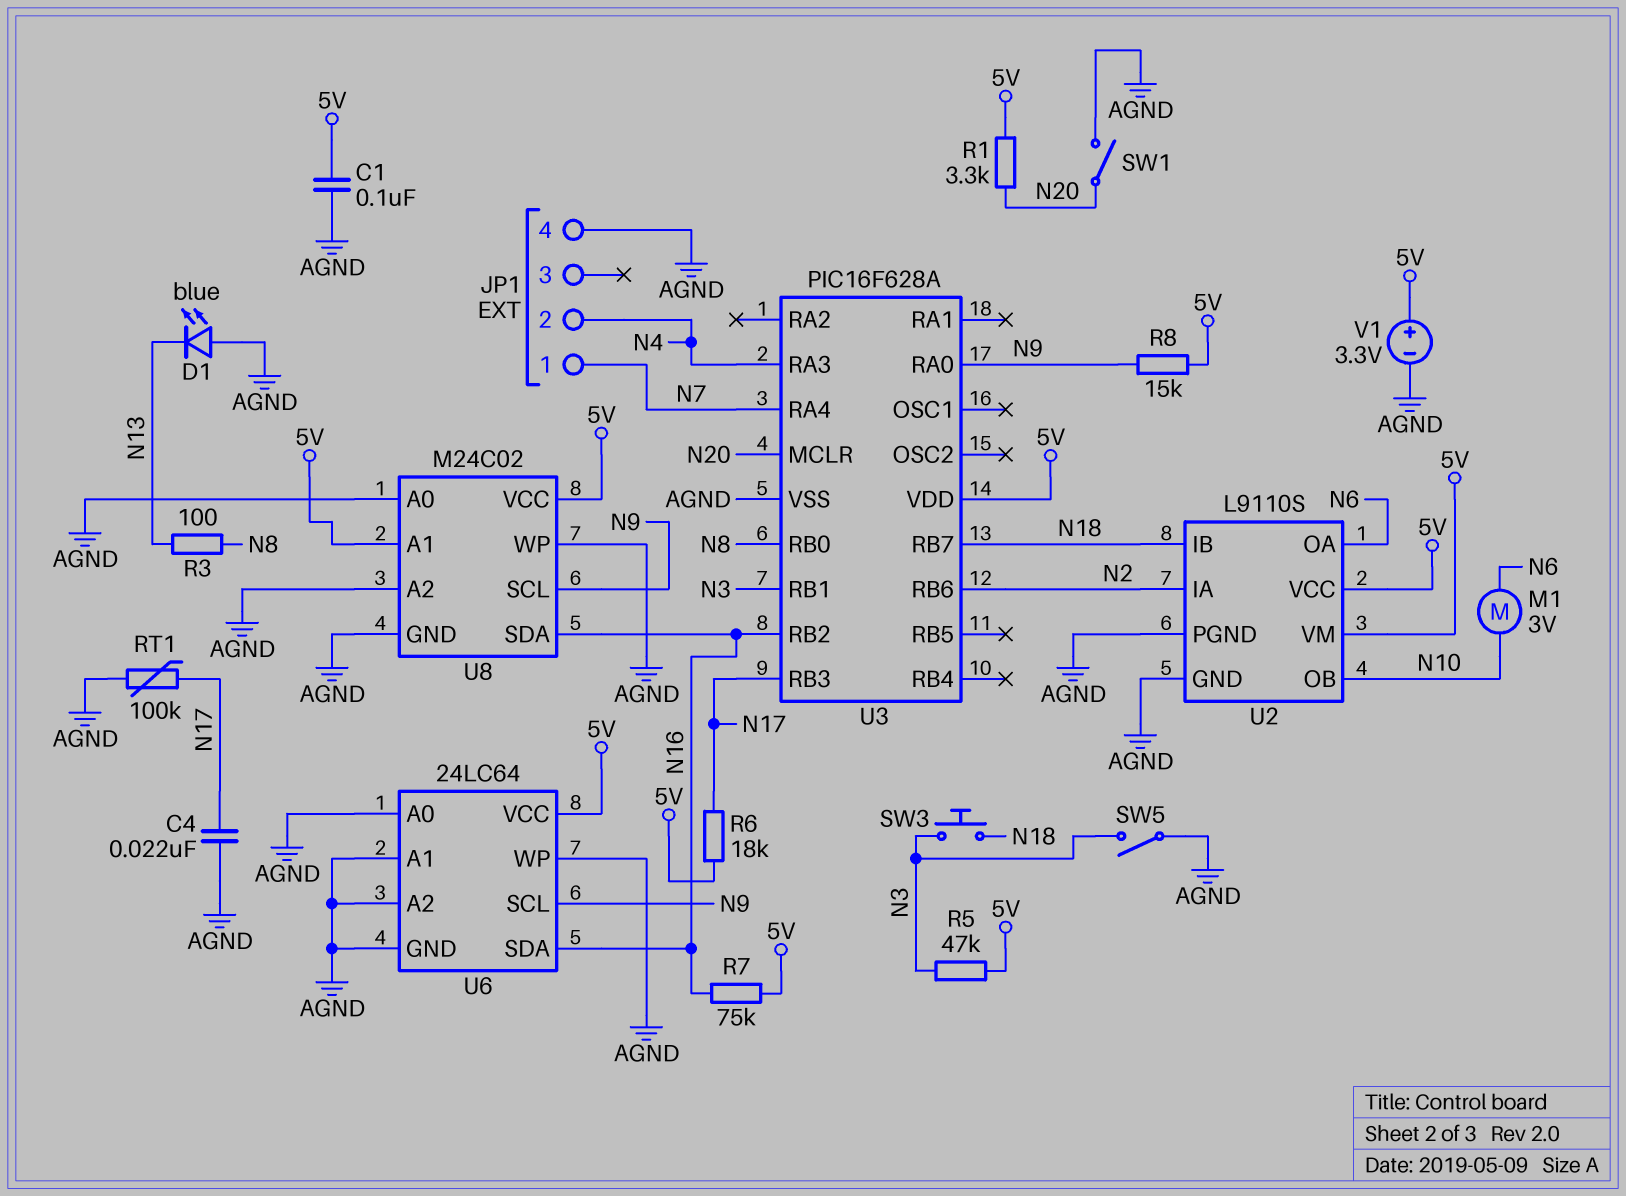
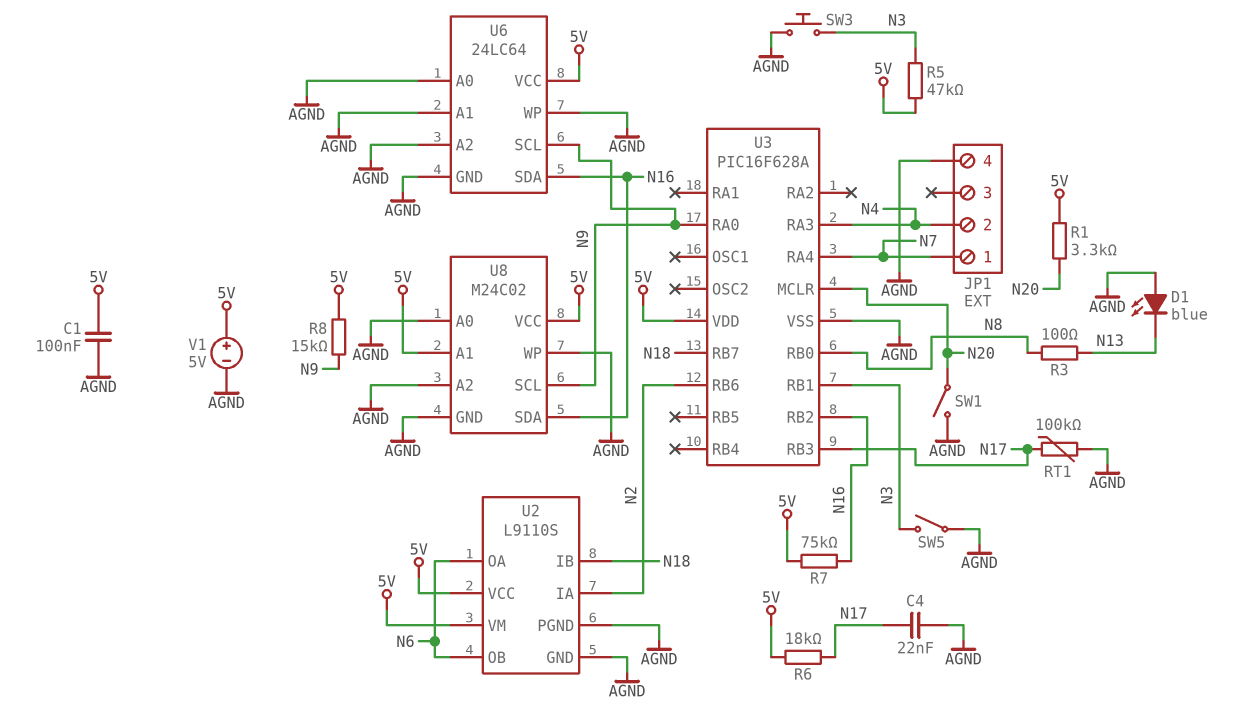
M1: motor 3V (N6, N10) -> none
SW3: button (N3, N18) -> button (AGND, N3)
U2 pin OB: N10 -> N6
V1: 3.3V (plus 5V, minus AGND) -> 5V (plus 5V, minus AGND)

